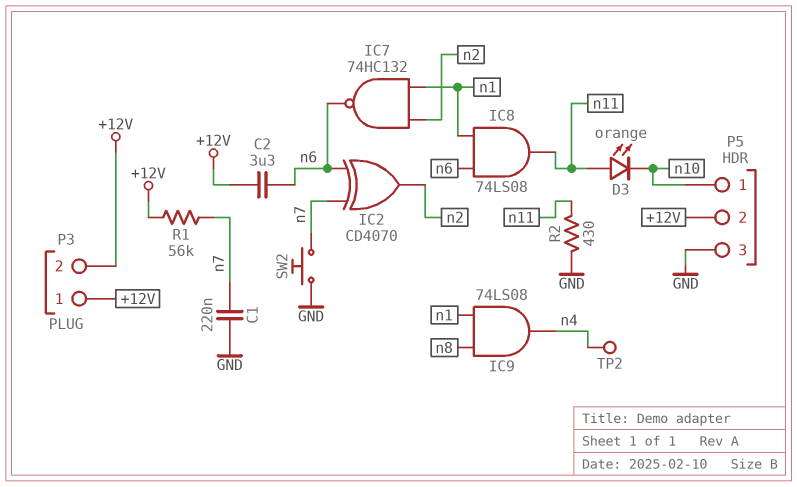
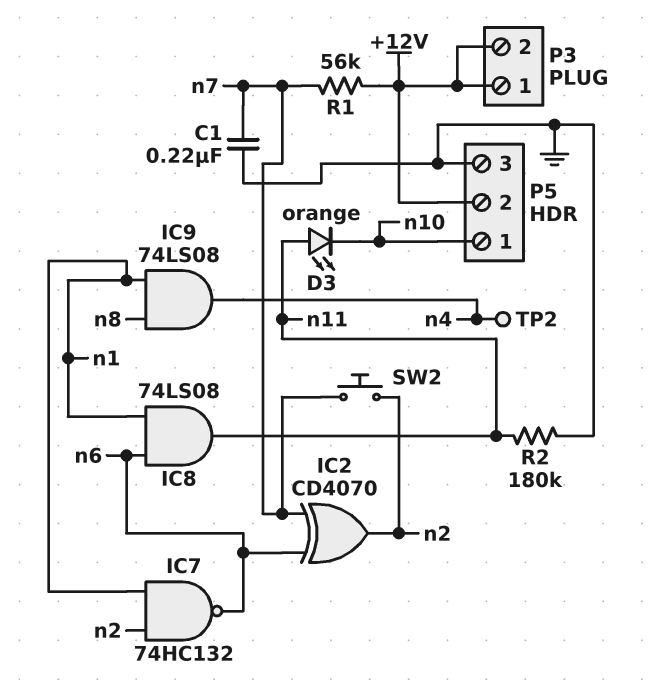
C2: 3.3uF (+12V, n6) -> none
R2: 430 (GND, n11) -> 180k (GND, n11)
SW2: button (GND, n7) -> button (n2, n7)

